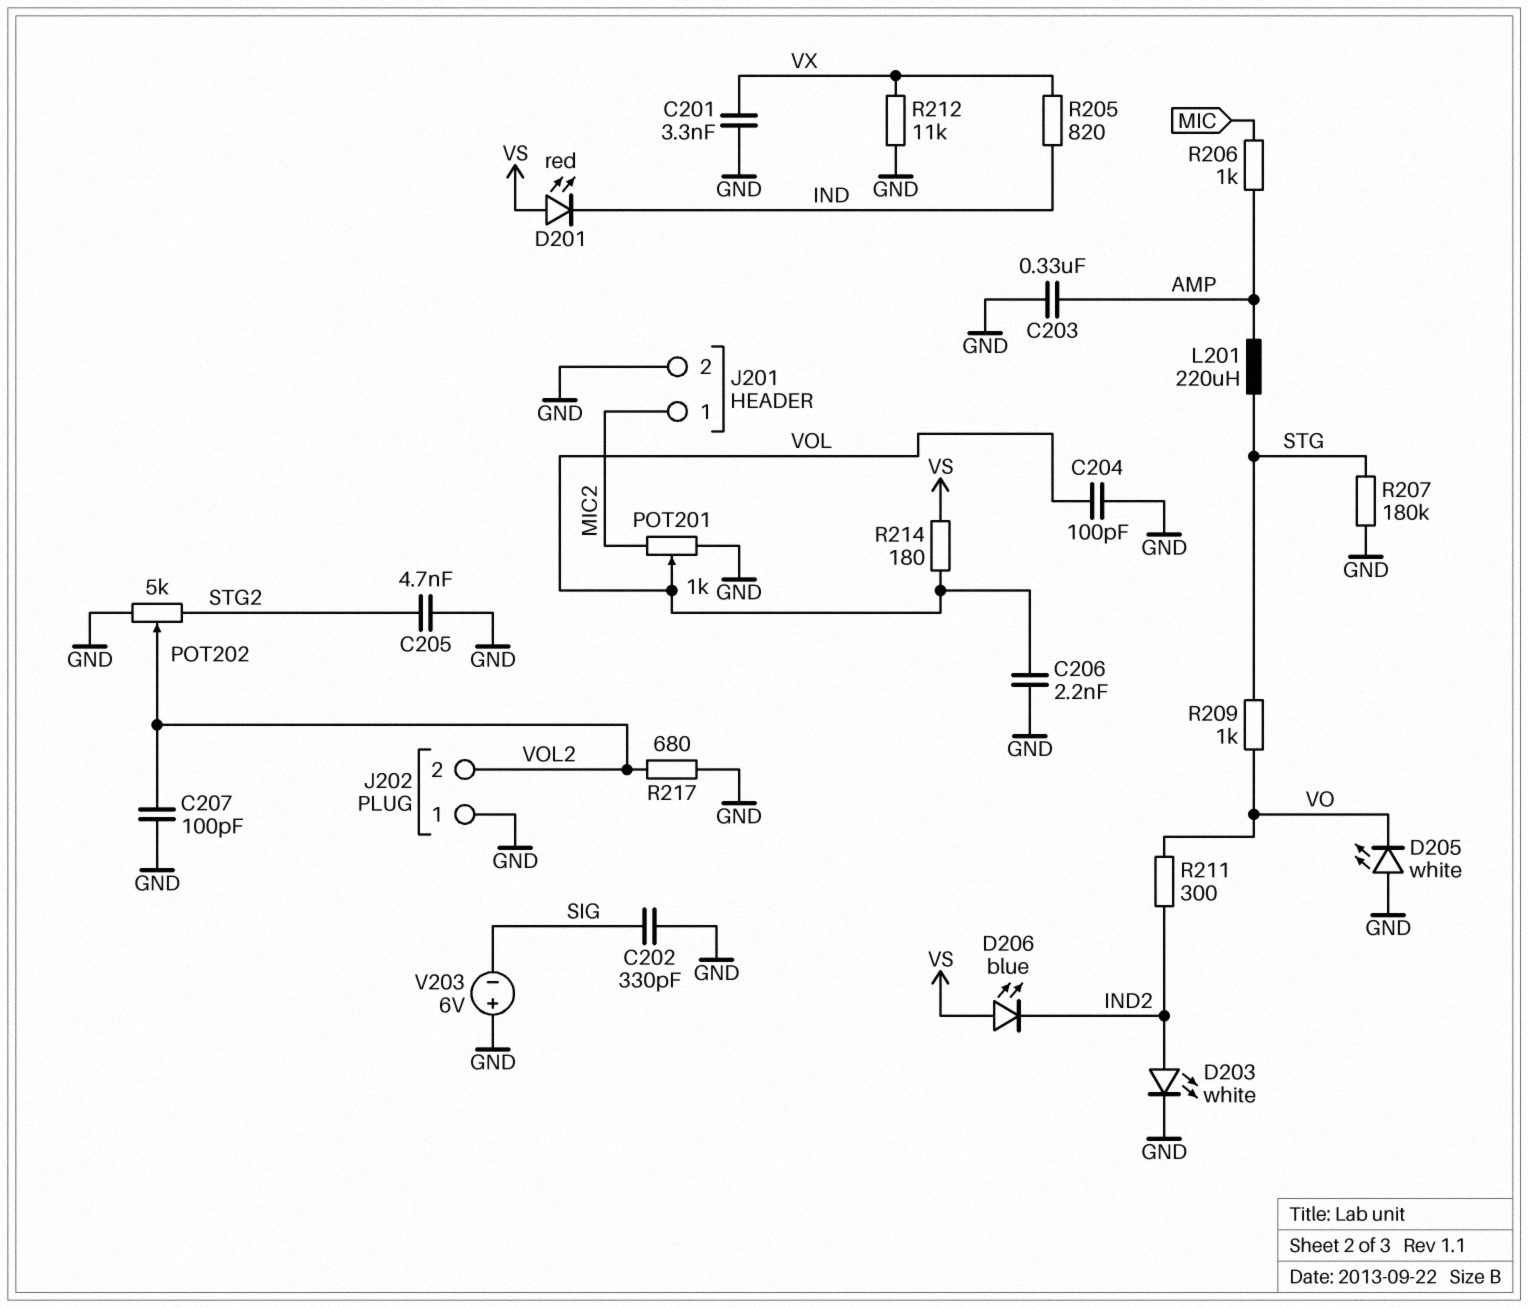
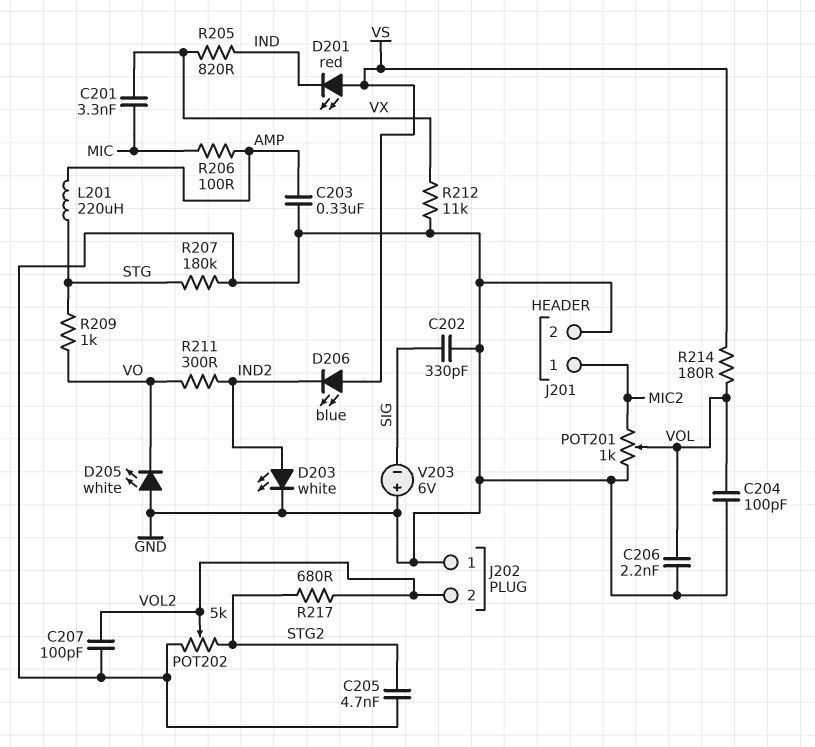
C201: 3.3nF (GND, VX) -> 3.3nF (MIC, VX)
R206: 1k (AMP, MIC) -> 100 (AMP, MIC)
R217: 680 (GND, VOL2) -> 680 (STG2, VOL2)

